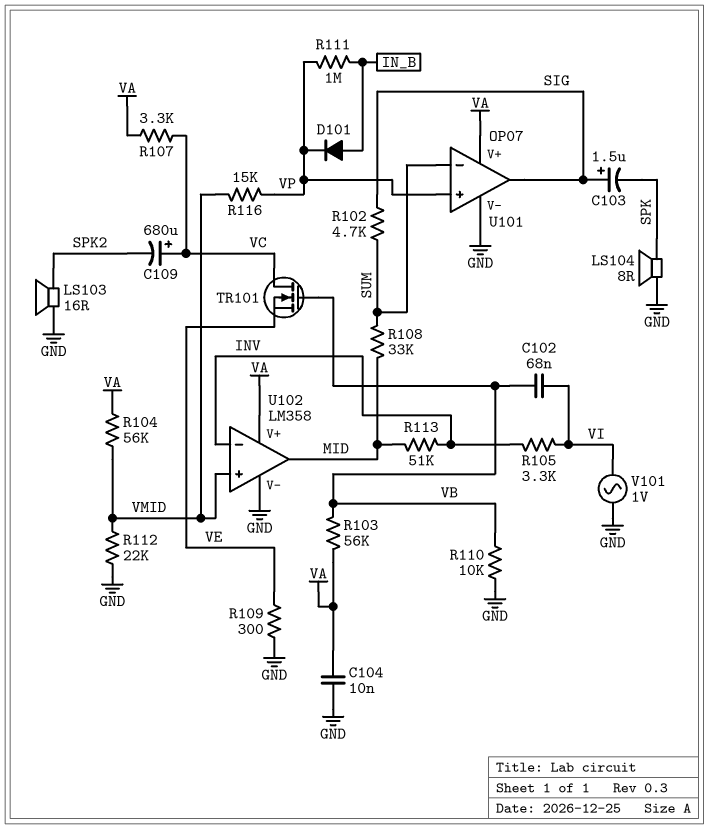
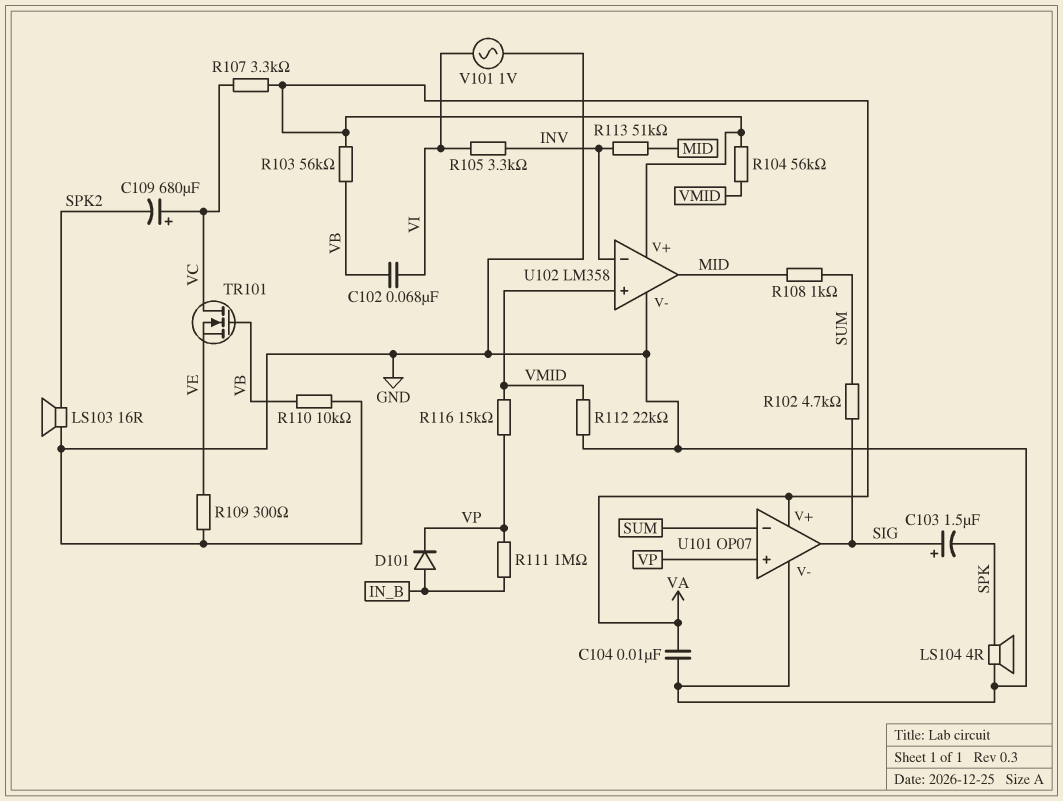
LS104: speaker 8R (GND, SPK) -> speaker 4R (GND, SPK)
R108: 33k (MID, SUM) -> 1k (MID, SUM)

